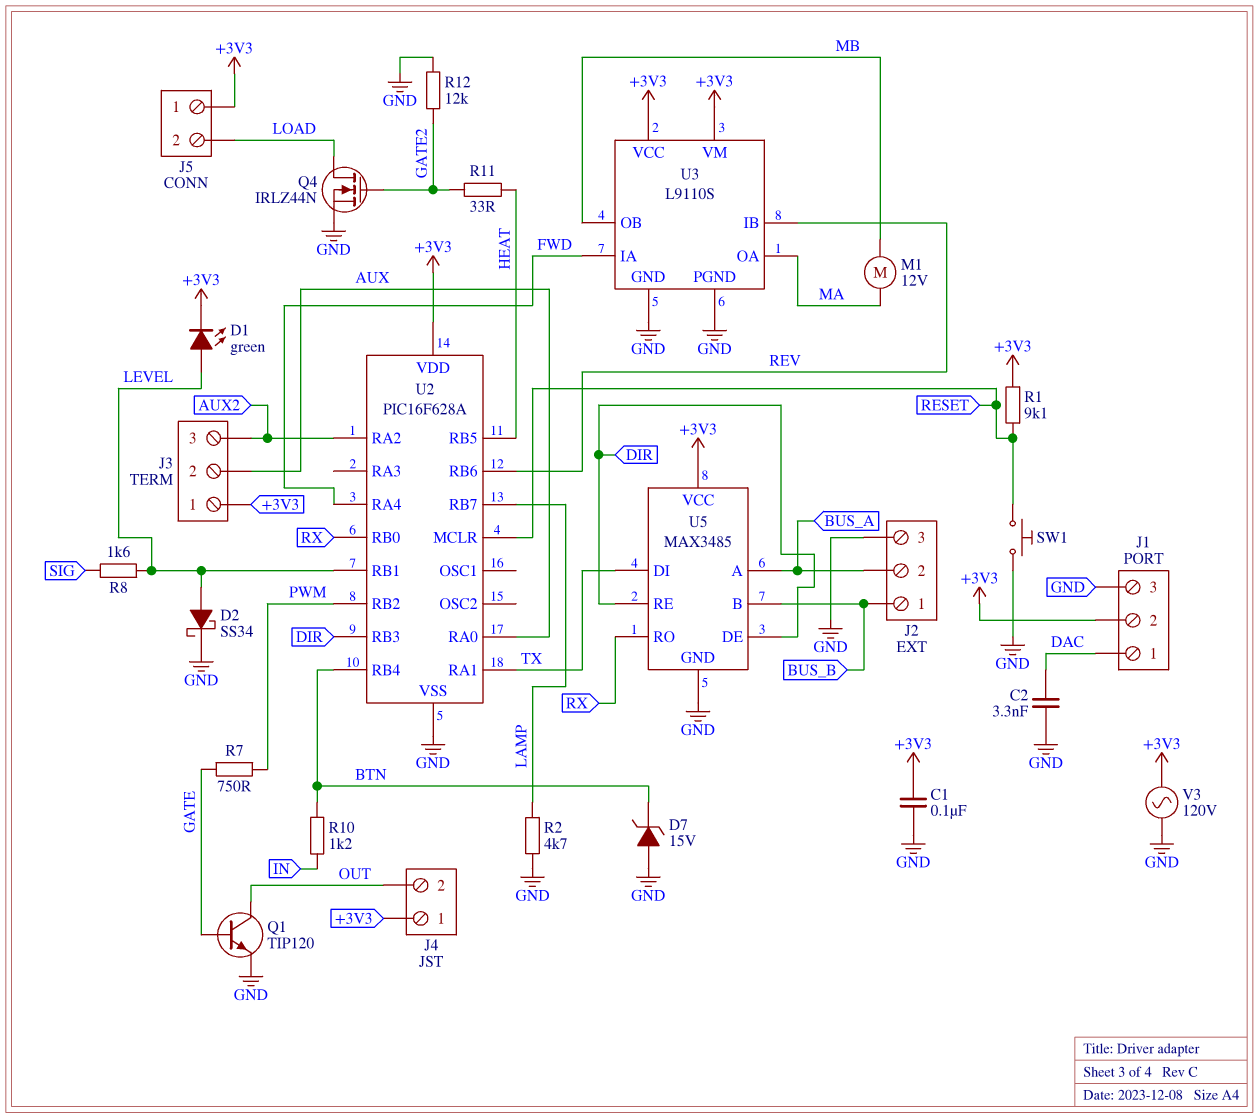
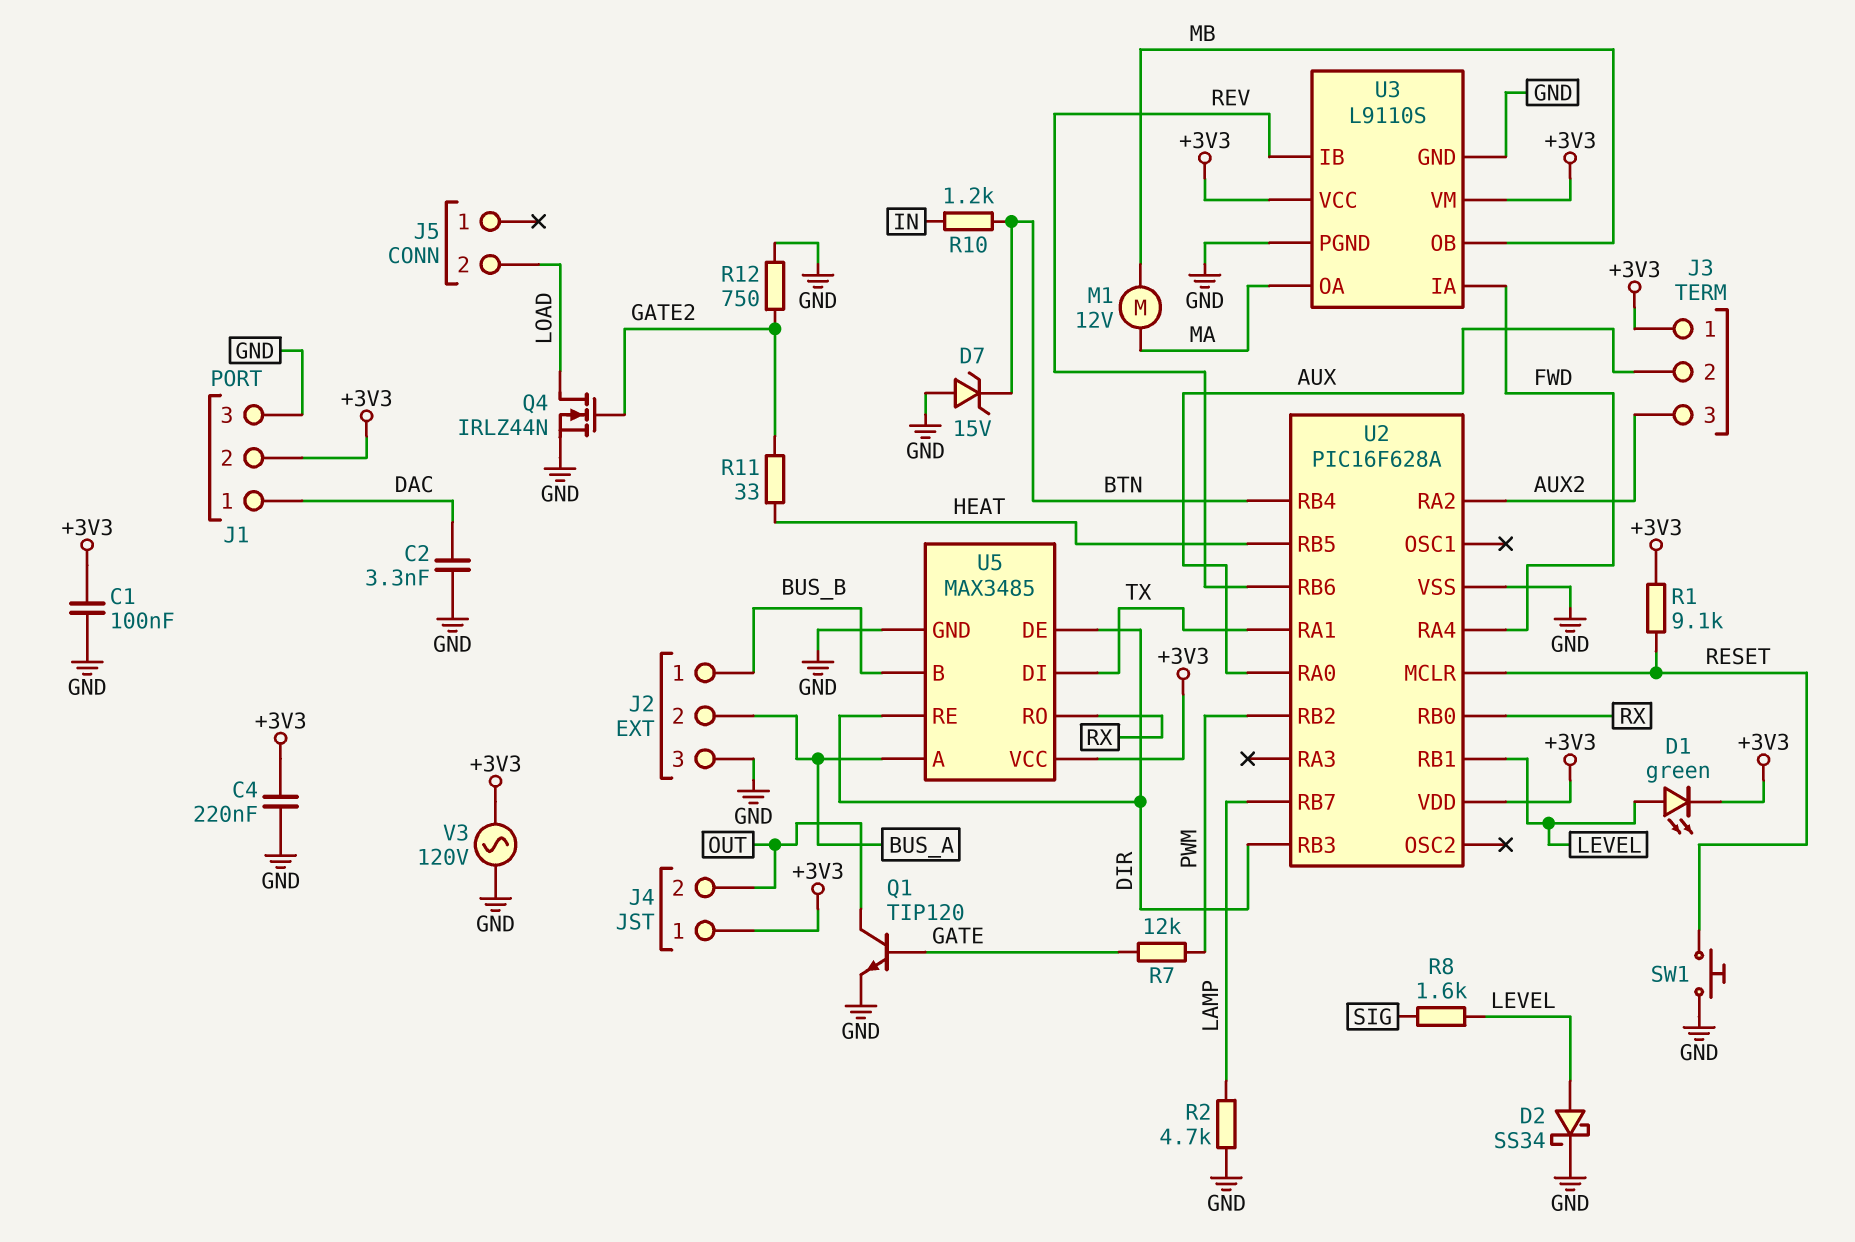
C4: none -> 220nF (+3V3, GND)
J5 pin 1: +3V3 -> none
R7: 750 (GATE, PWM) -> 12k (GATE, PWM)
R12: 12k (GATE2, GND) -> 750 (GATE2, GND)

